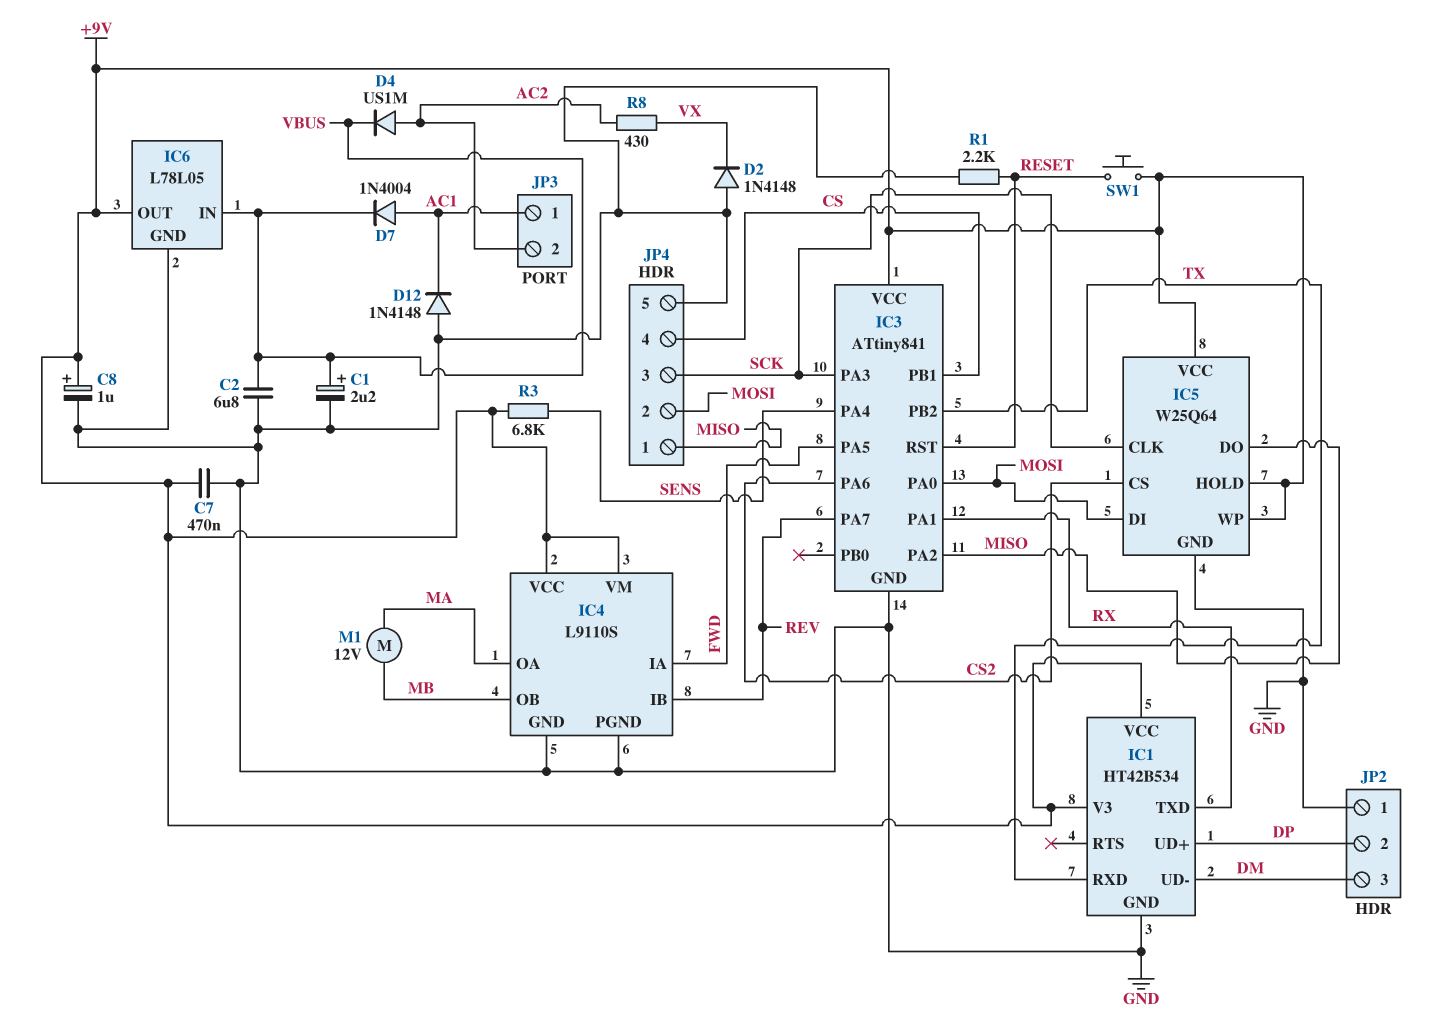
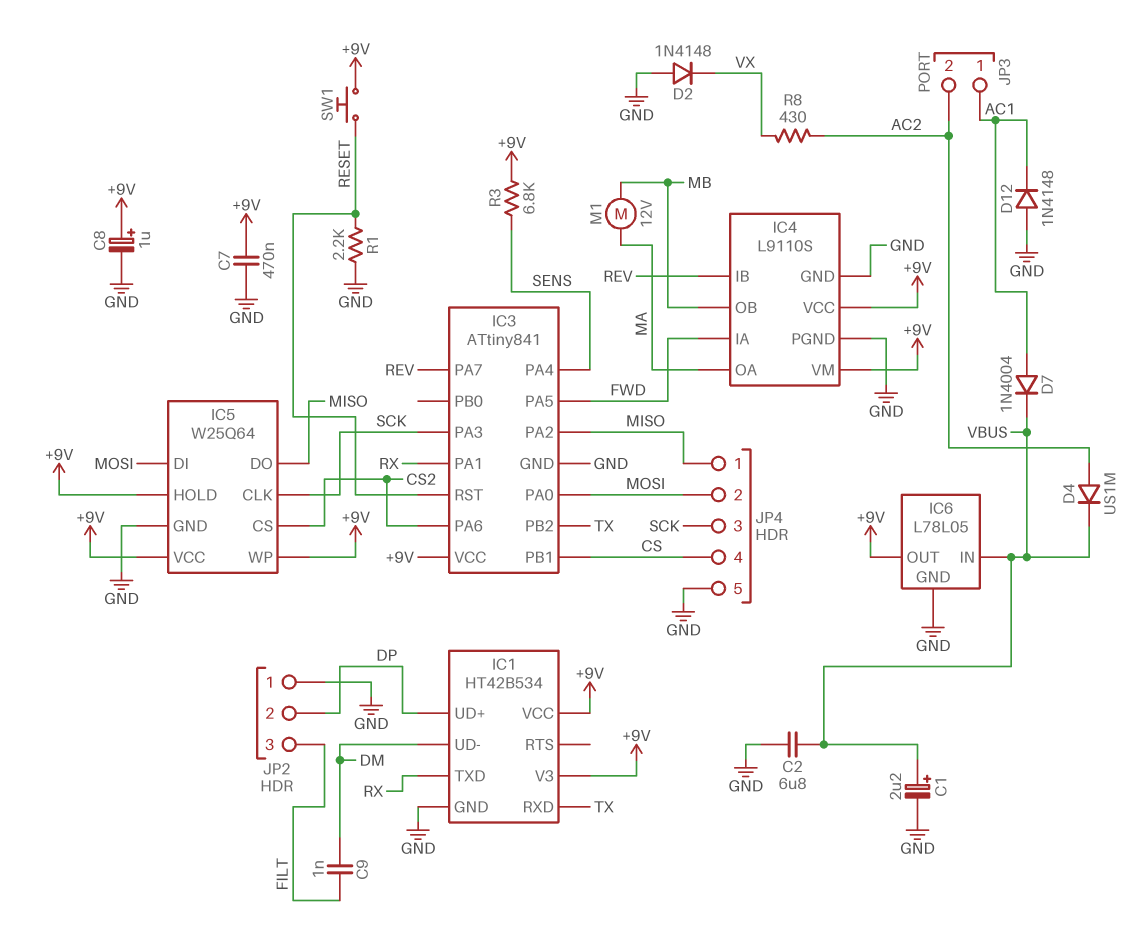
C9: none -> 1nF (DM, FILT)
JP2 pin 3: DM -> FILT

